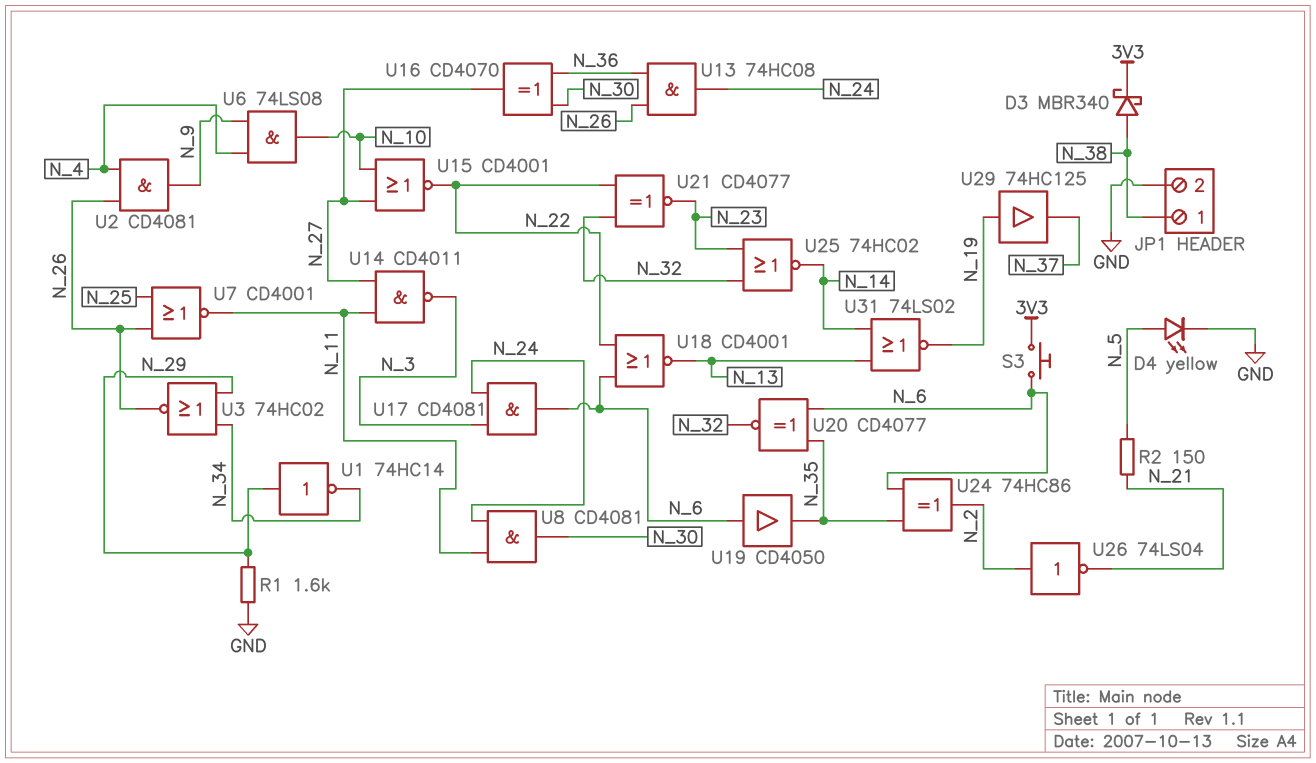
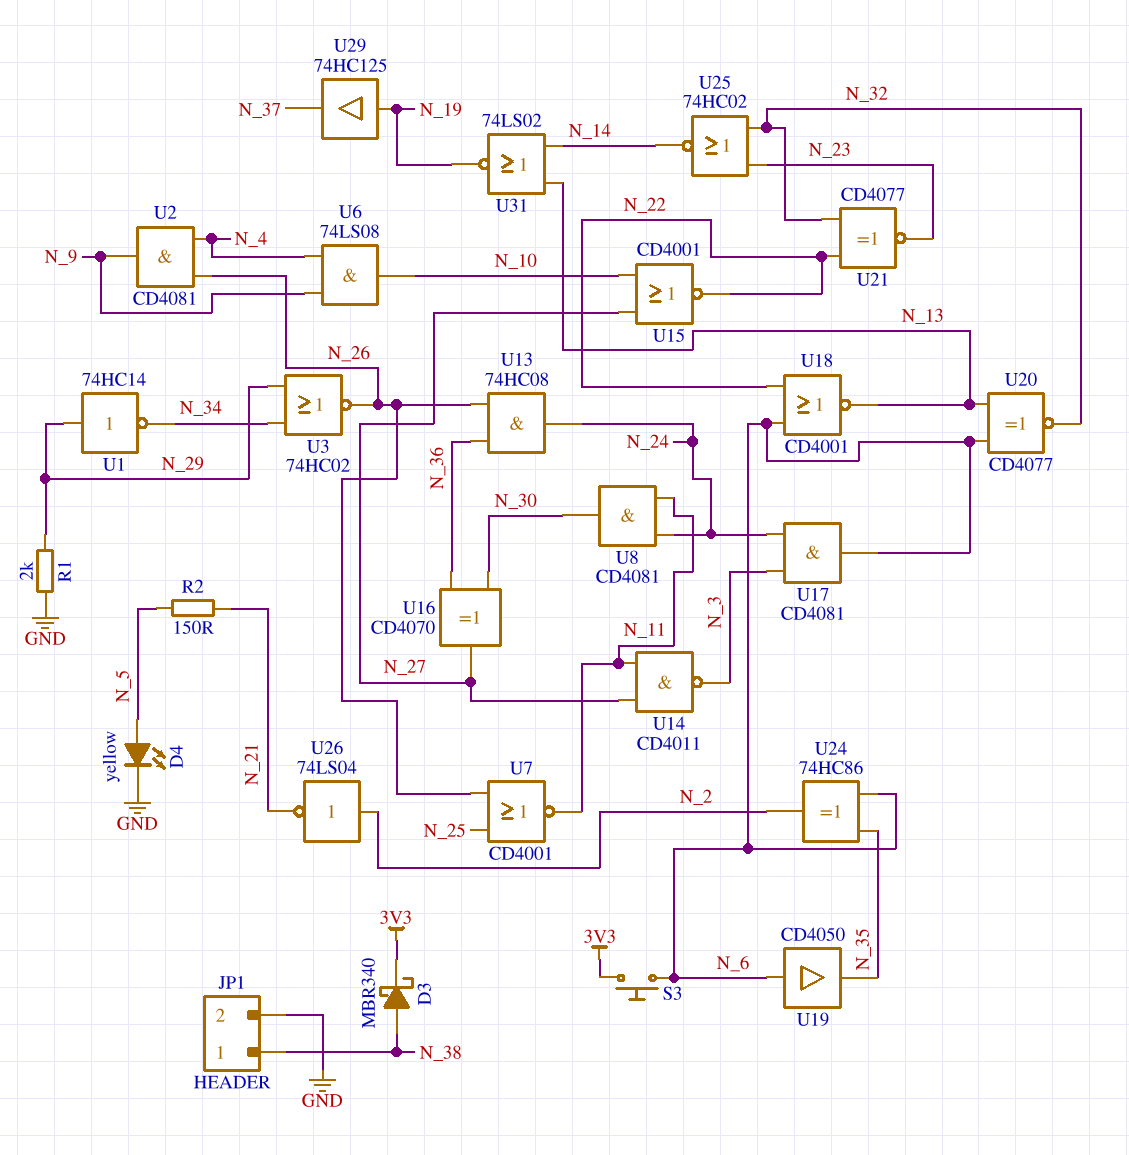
R1: 1.6k (GND, N_29) -> 2k (GND, N_29)
U20: XNOR CD4077 (in N_6, in N_35, out N_32) -> XNOR CD4077 (in N_6, in N_13, out N_32)

